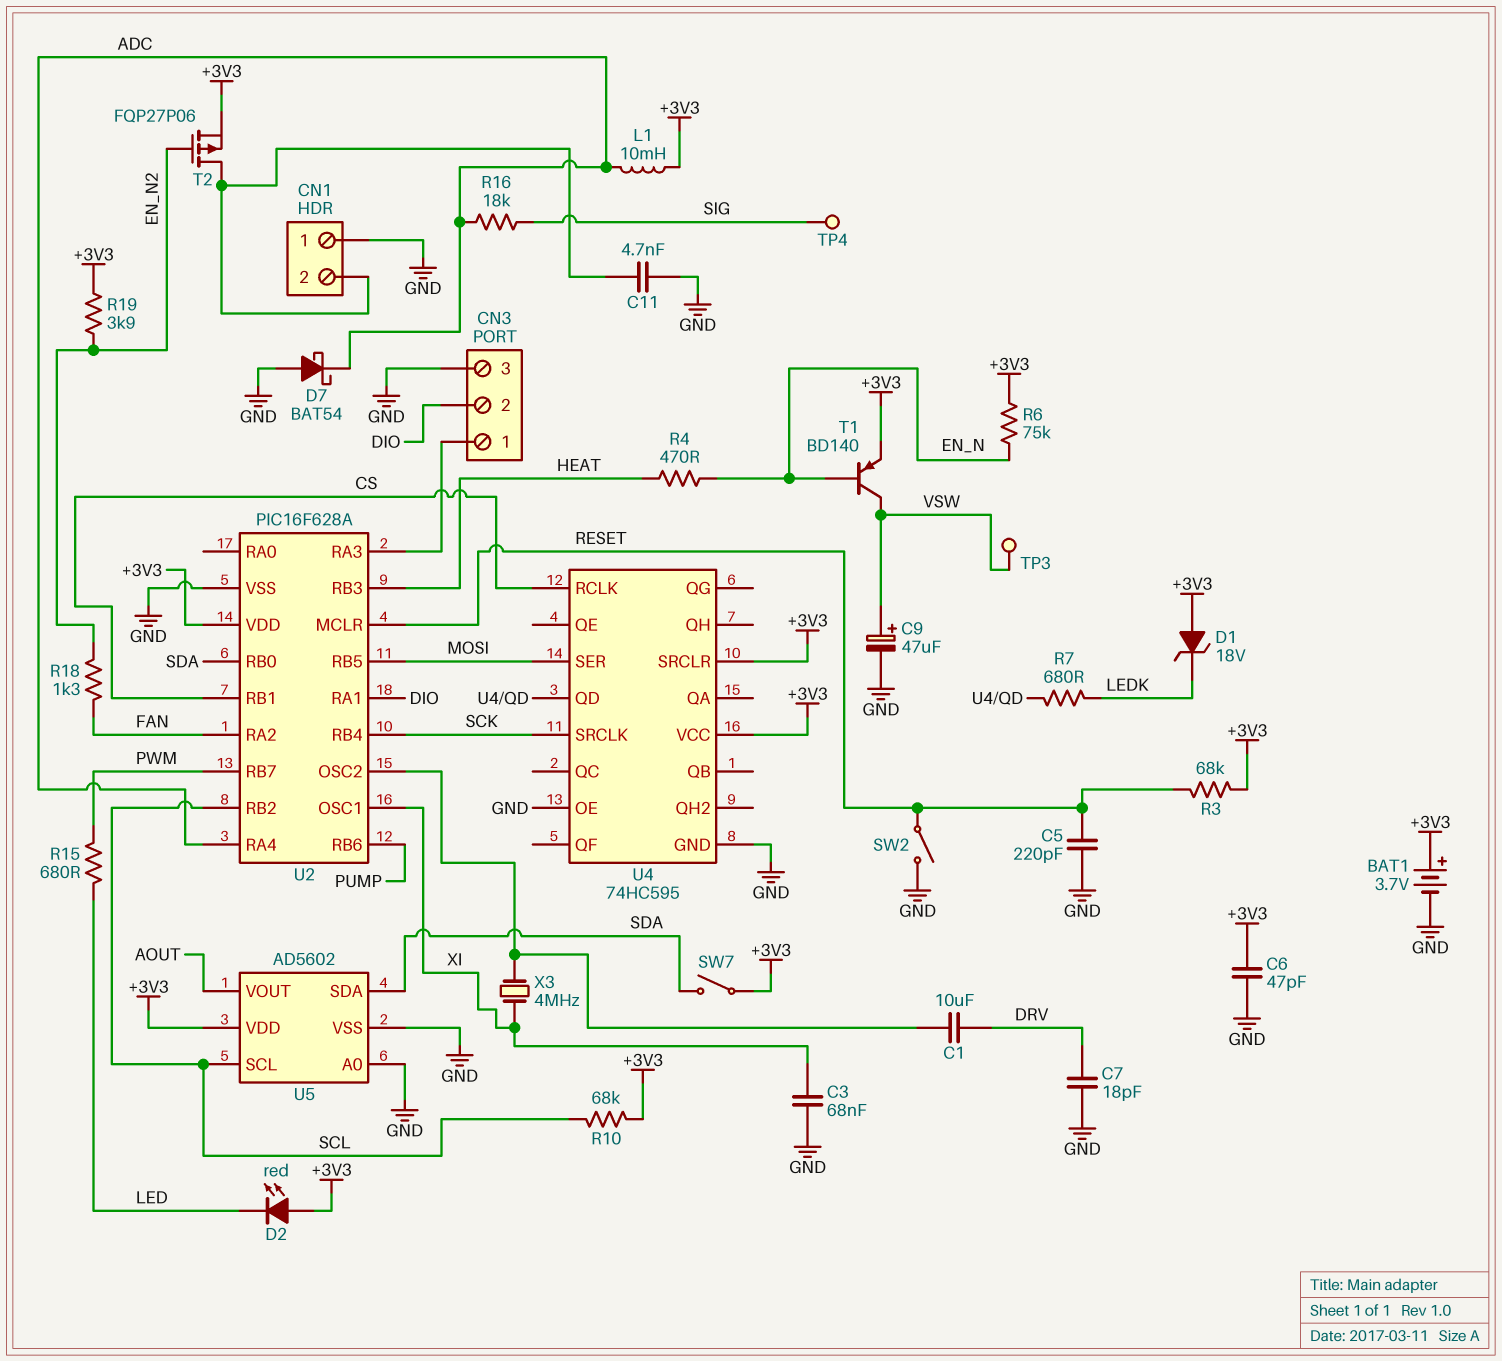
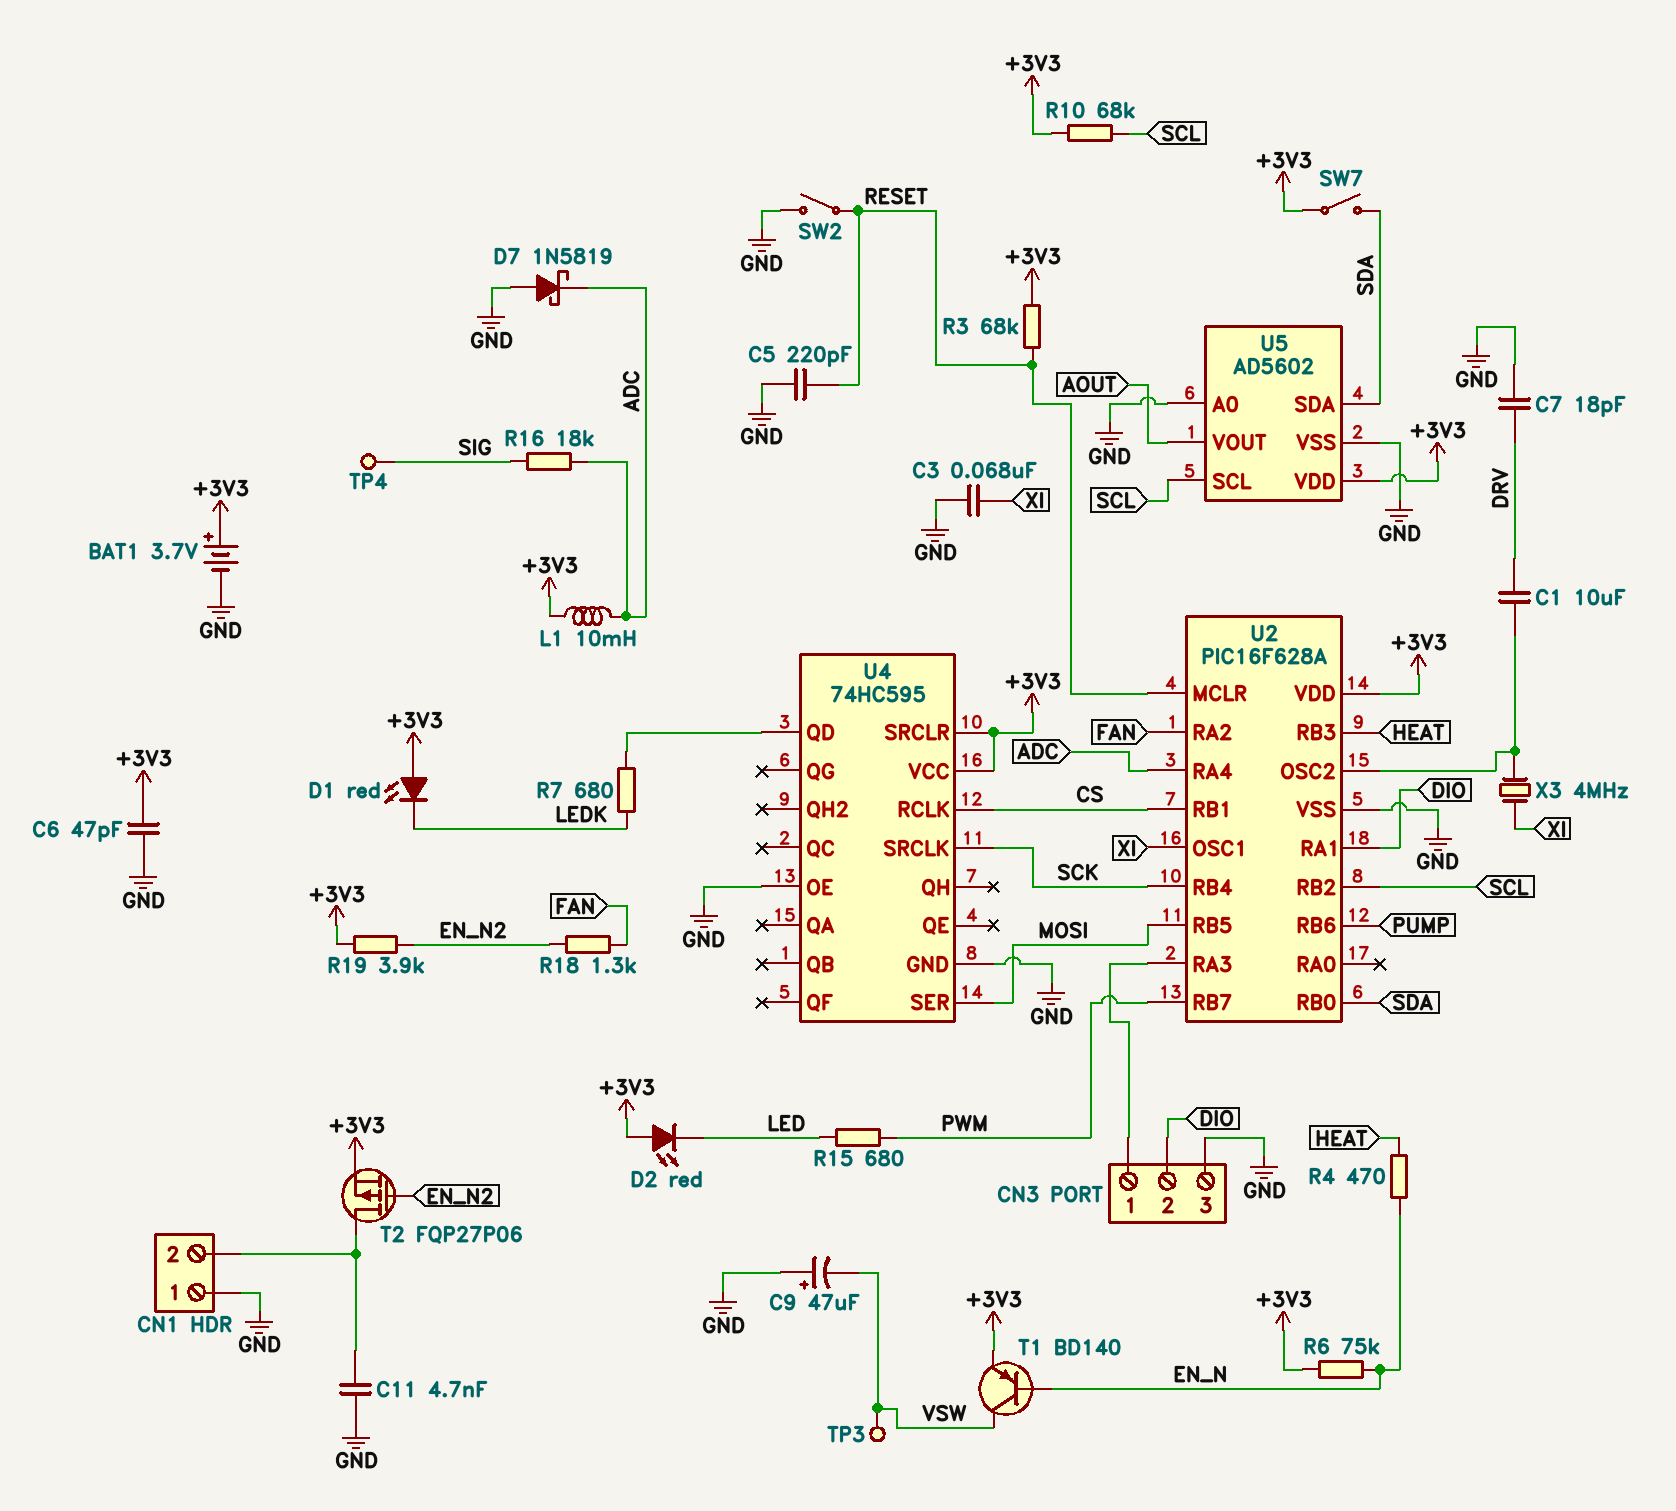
C9: 47uF (plus VSW, minus GND) -> 47uF (plus GND, minus VSW)
D1: zener 18V (A +3V3, K LEDK) -> LED red (A +3V3, K LEDK)
D7: schottky BAT54 (A GND, K ADC) -> schottky 1N5819 (A GND, K ADC)

